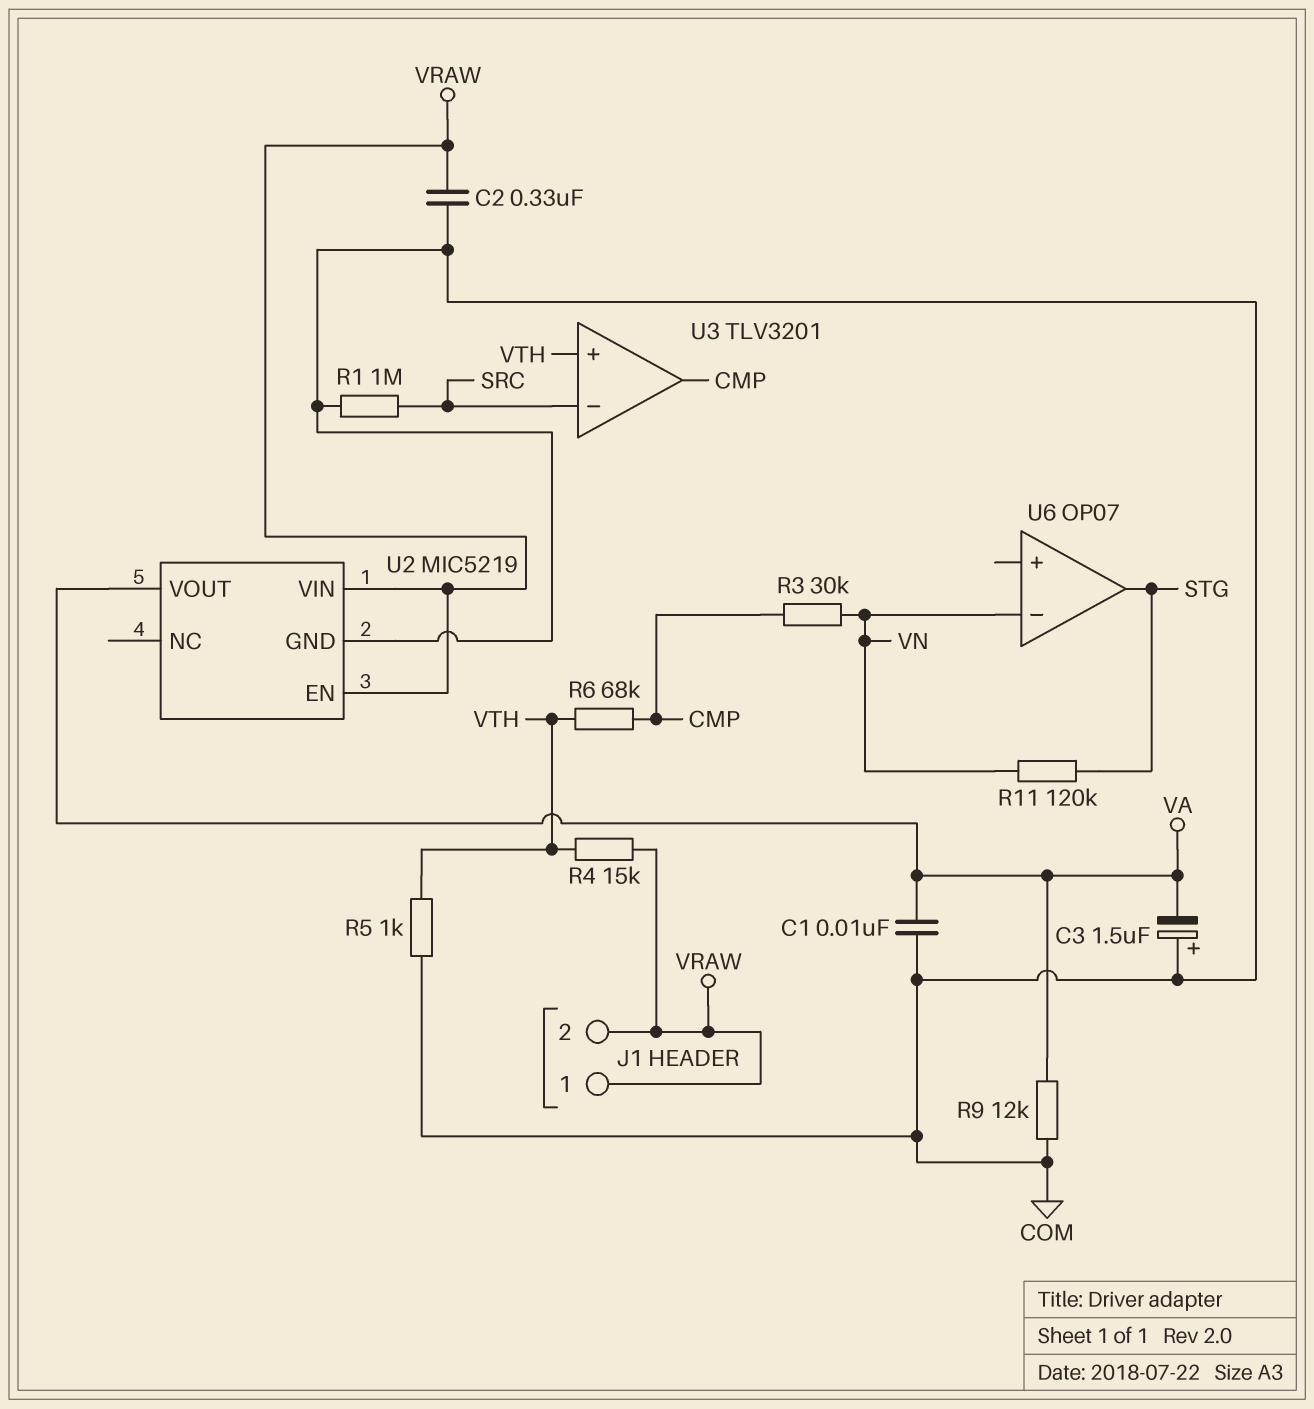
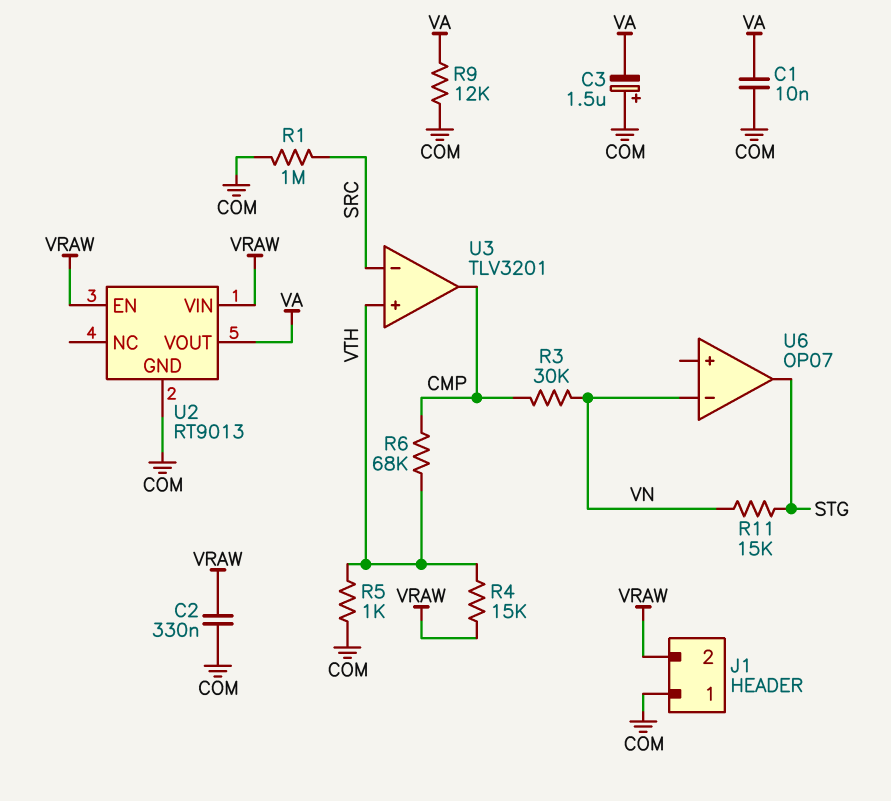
J1 pin 1: VRAW -> COM
R11: 120k (STG, VN) -> 15k (STG, VN)
U2: MIC5219 -> RT9013

